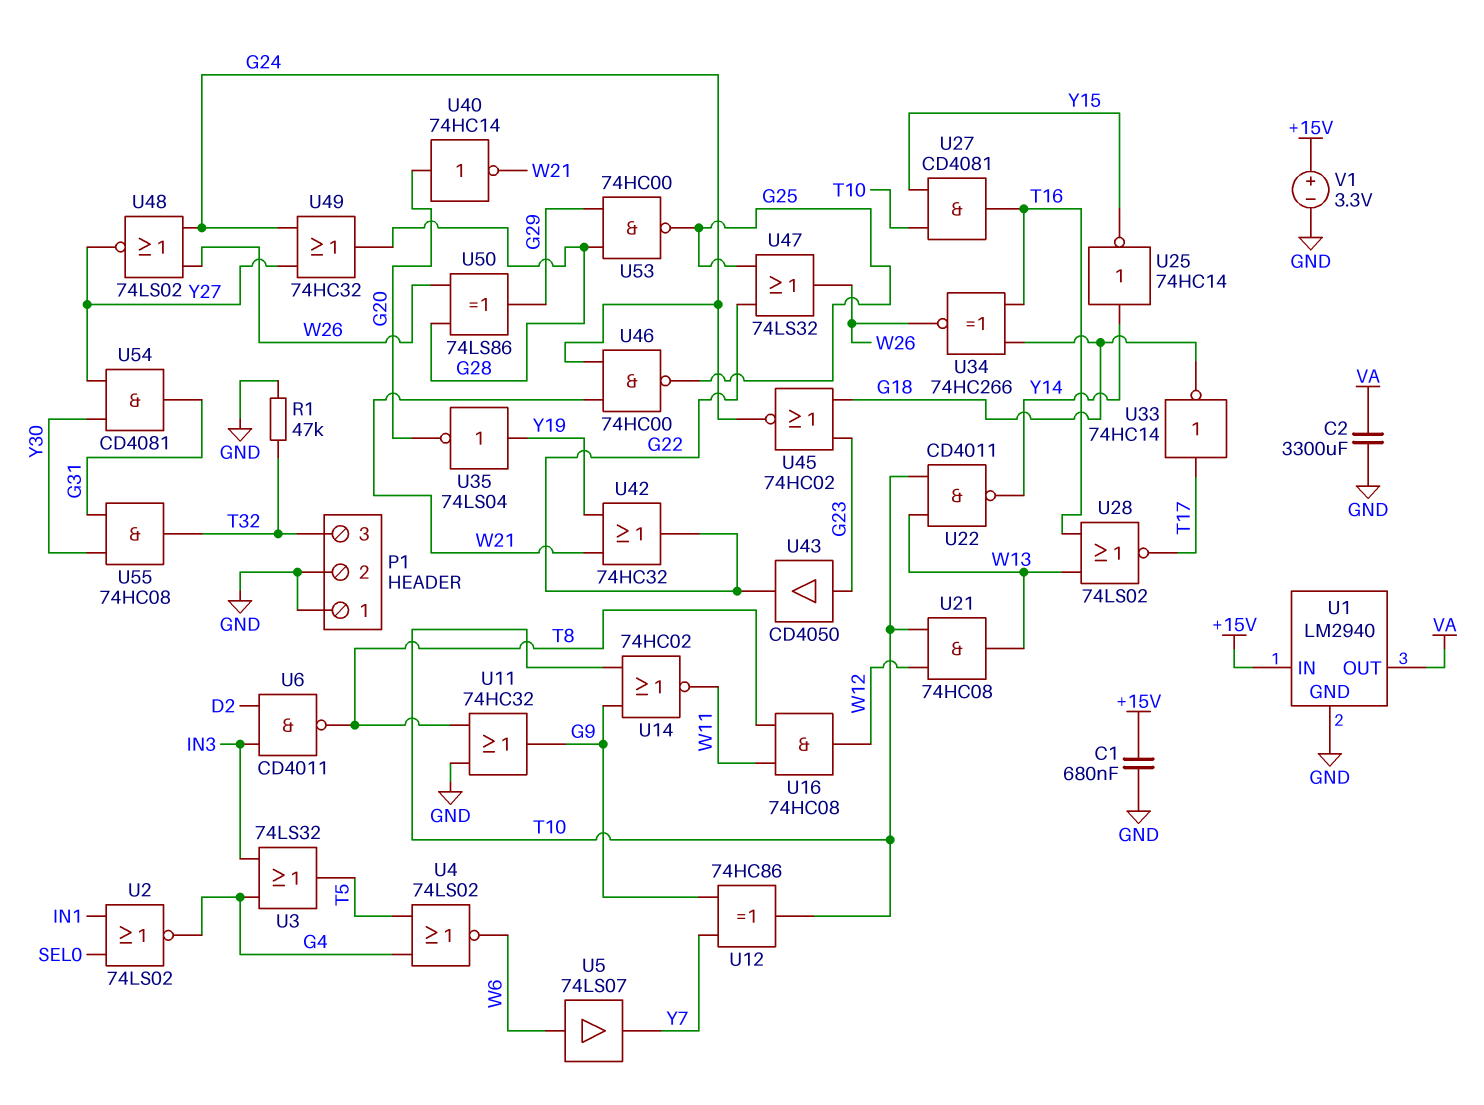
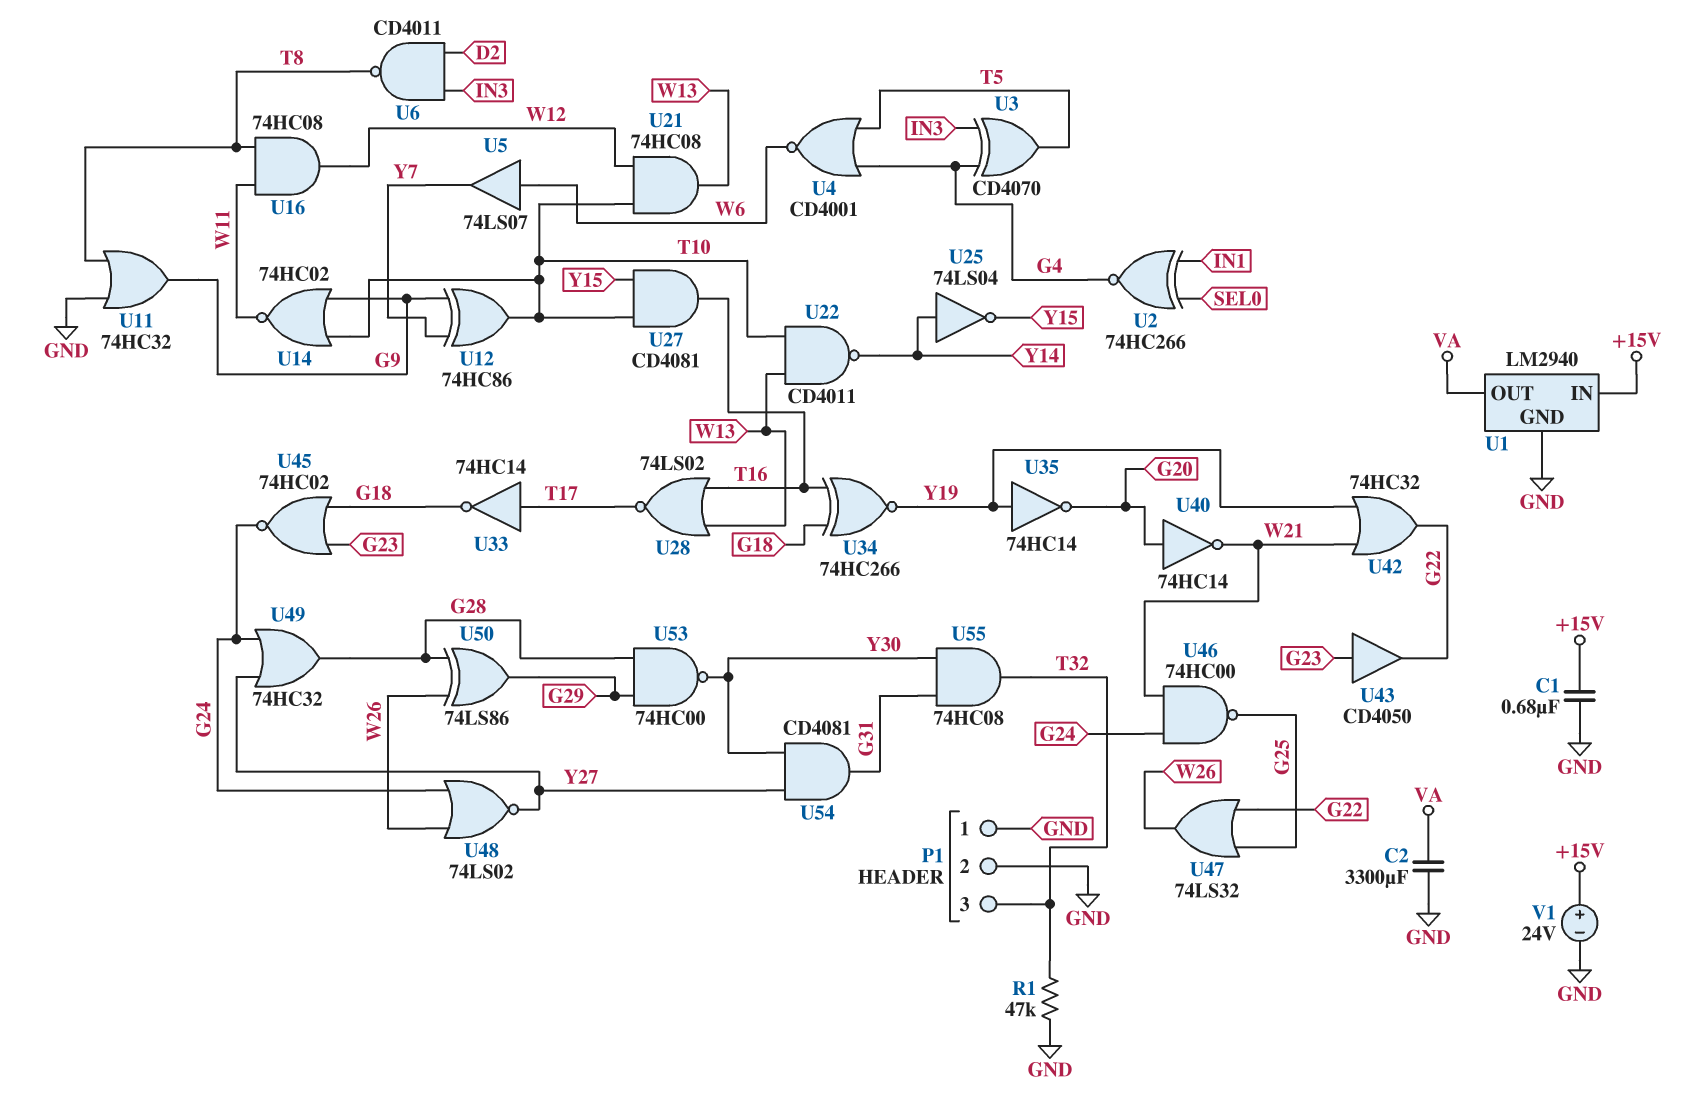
U2: NOR 74LS02 (in IN1, in SEL0, out G4) -> XNOR 74HC266 (in IN1, in SEL0, out G4)
U3: OR 74LS32 (in G4, in IN3, out T5) -> XOR CD4070 (in G4, in IN3, out T5)
U4: NOR 74LS02 (in G4, in T5, out W6) -> NOR CD4001 (in G4, in T5, out W6)
U25: NOT 74HC14 (in Y14, out Y15) -> NOT 74LS04 (in Y14, out Y15)
U34: XNOR 74HC266 (in G18, in T16, out W26) -> XNOR 74HC266 (in G18, in T16, out Y19)
U35: NOT 74LS04 (in Y19, out G20) -> NOT 74HC14 (in Y19, out G20)
U53: NAND 74HC00 (in G28, in G29, out G25) -> NAND 74HC00 (in G28, in G29, out Y30)
V1: 3.3V (plus +15V, minus GND) -> 24V (plus +15V, minus GND)

